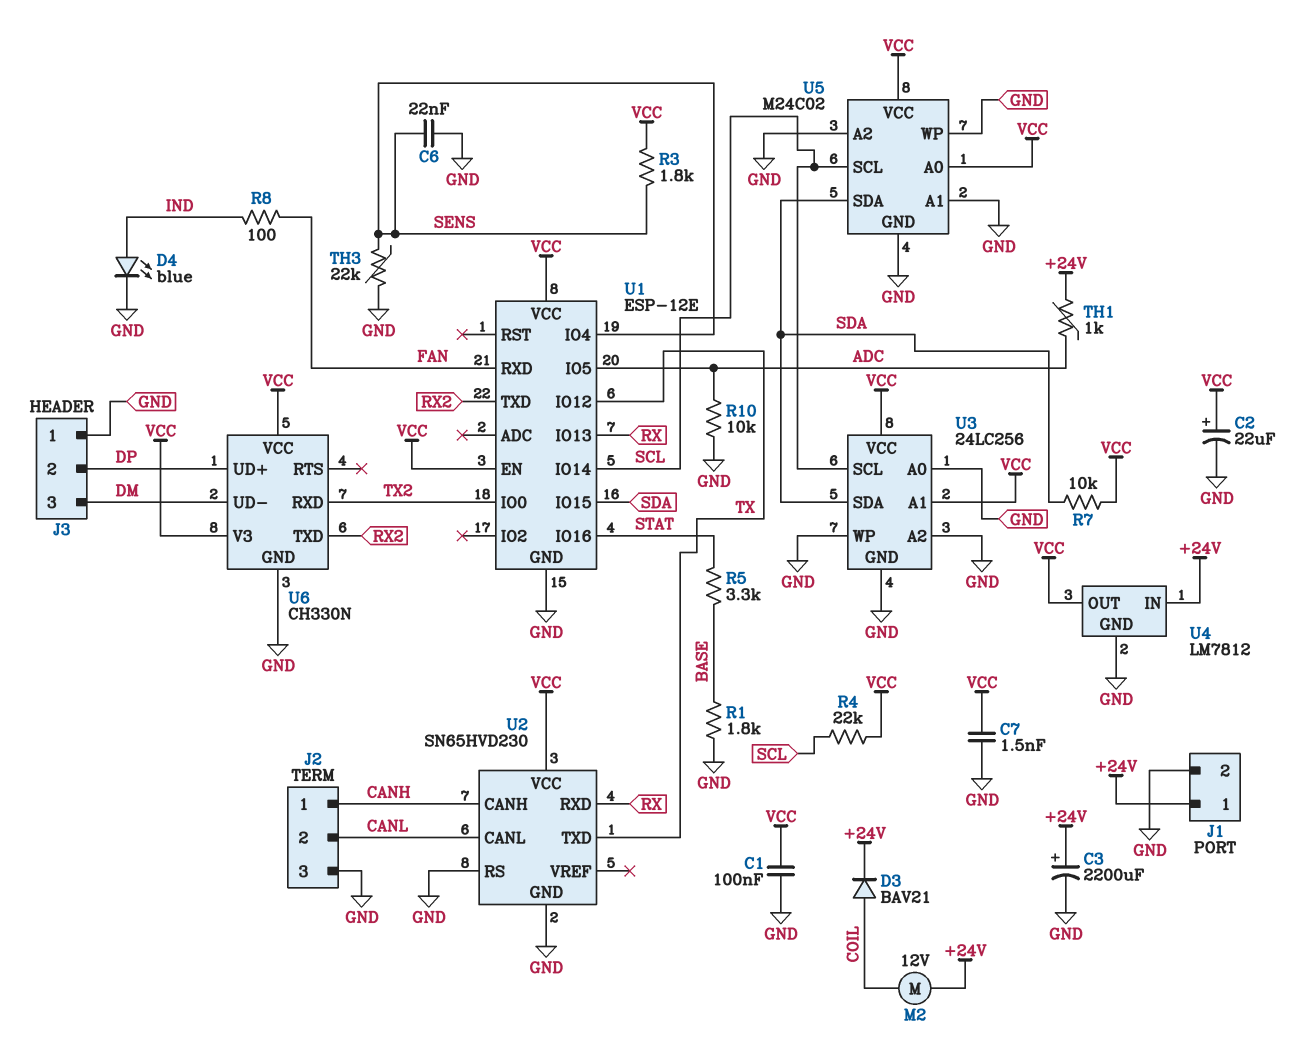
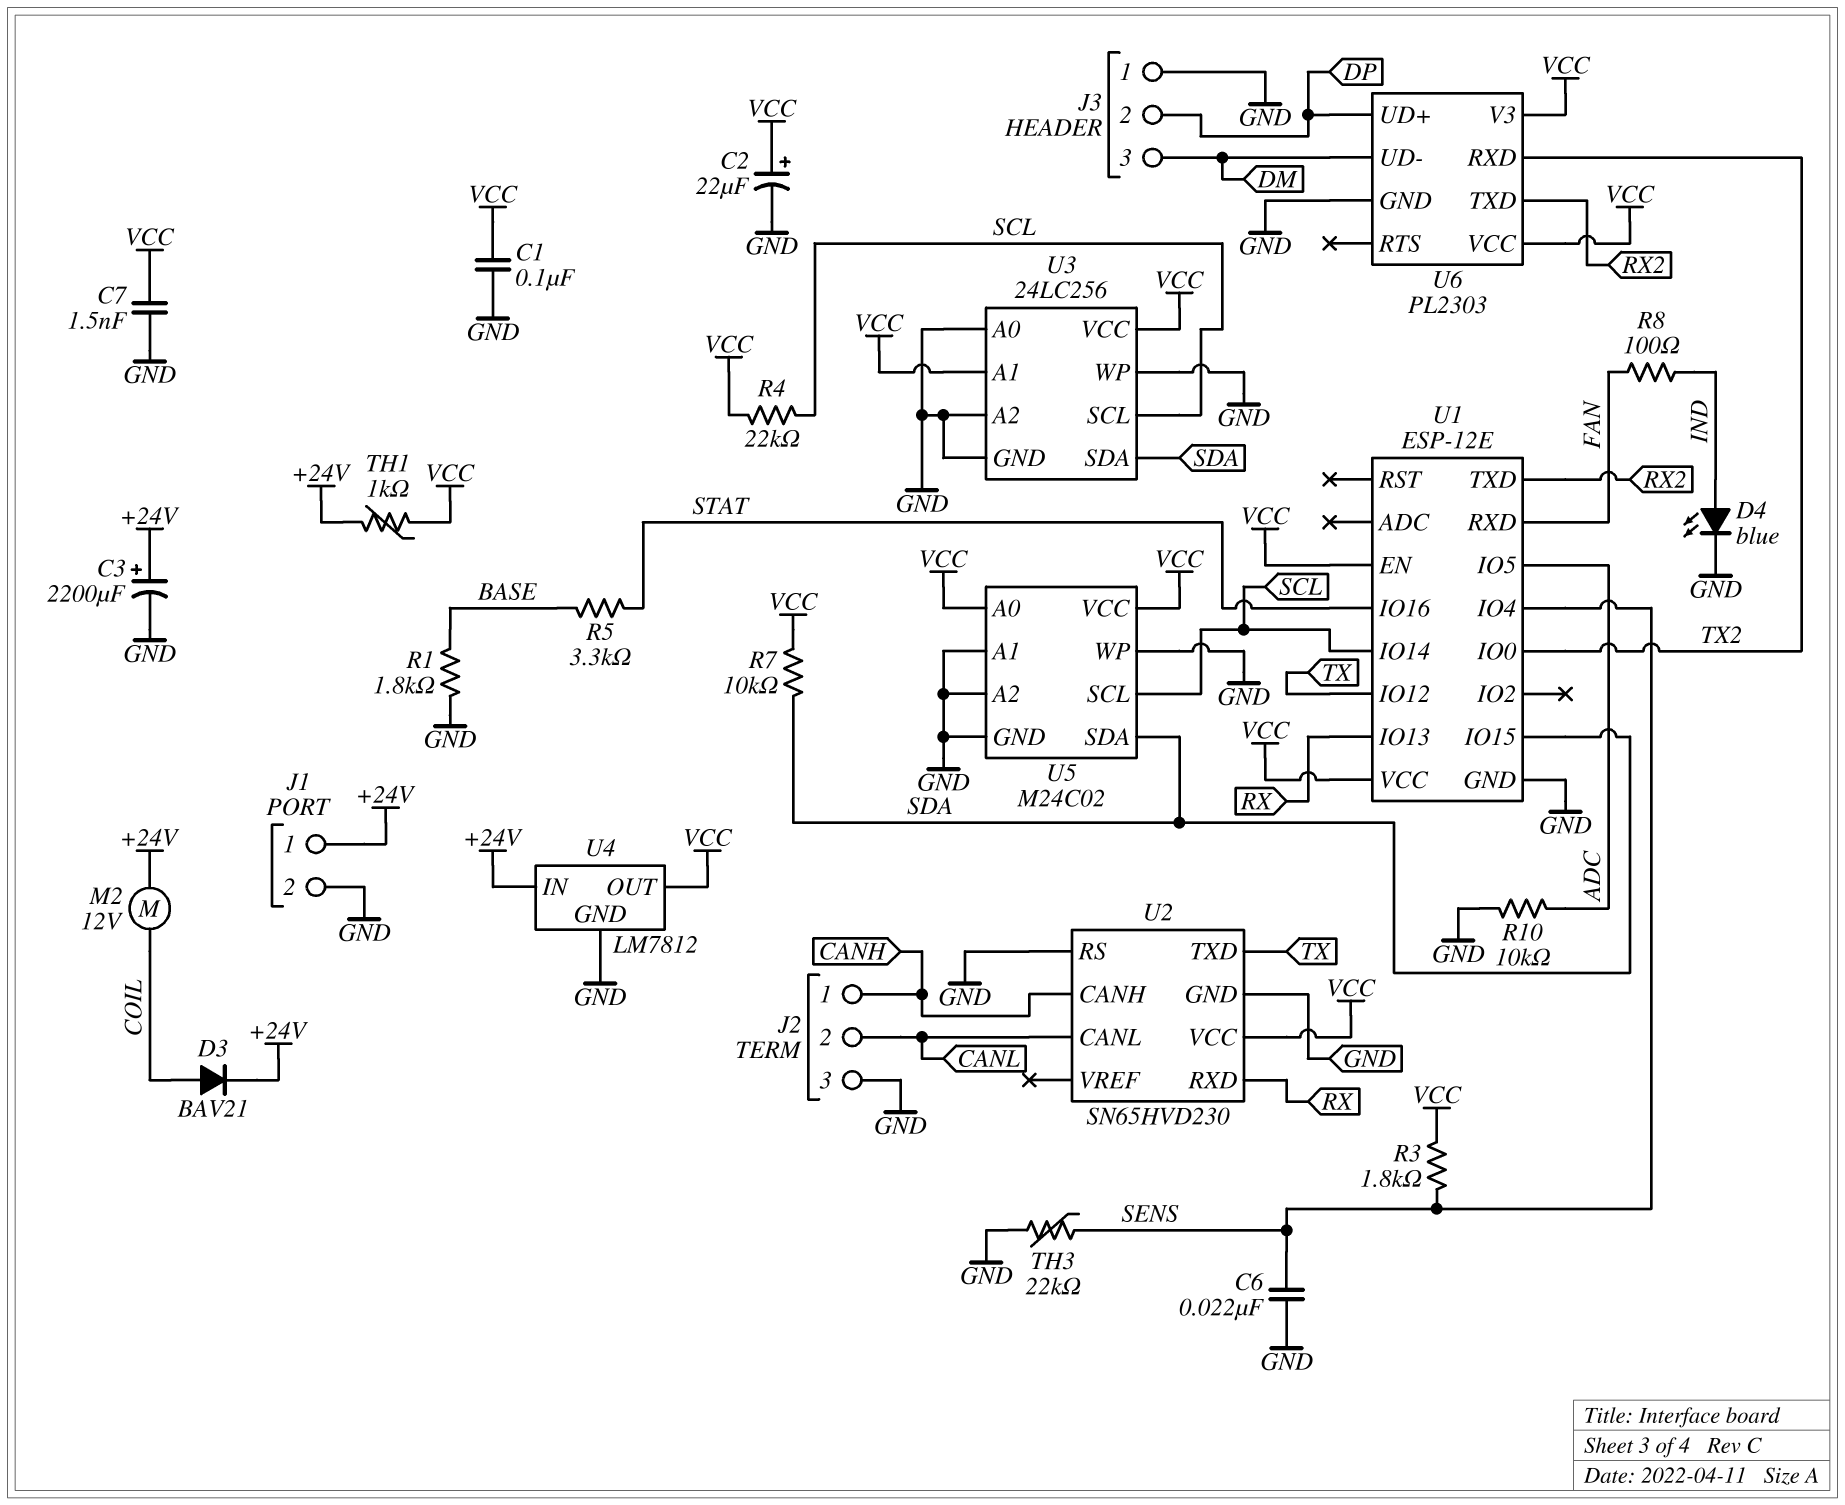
TH1: 1k (+24V, ADC) -> 1k (+24V, VCC)
U6: CH330N -> PL2303

